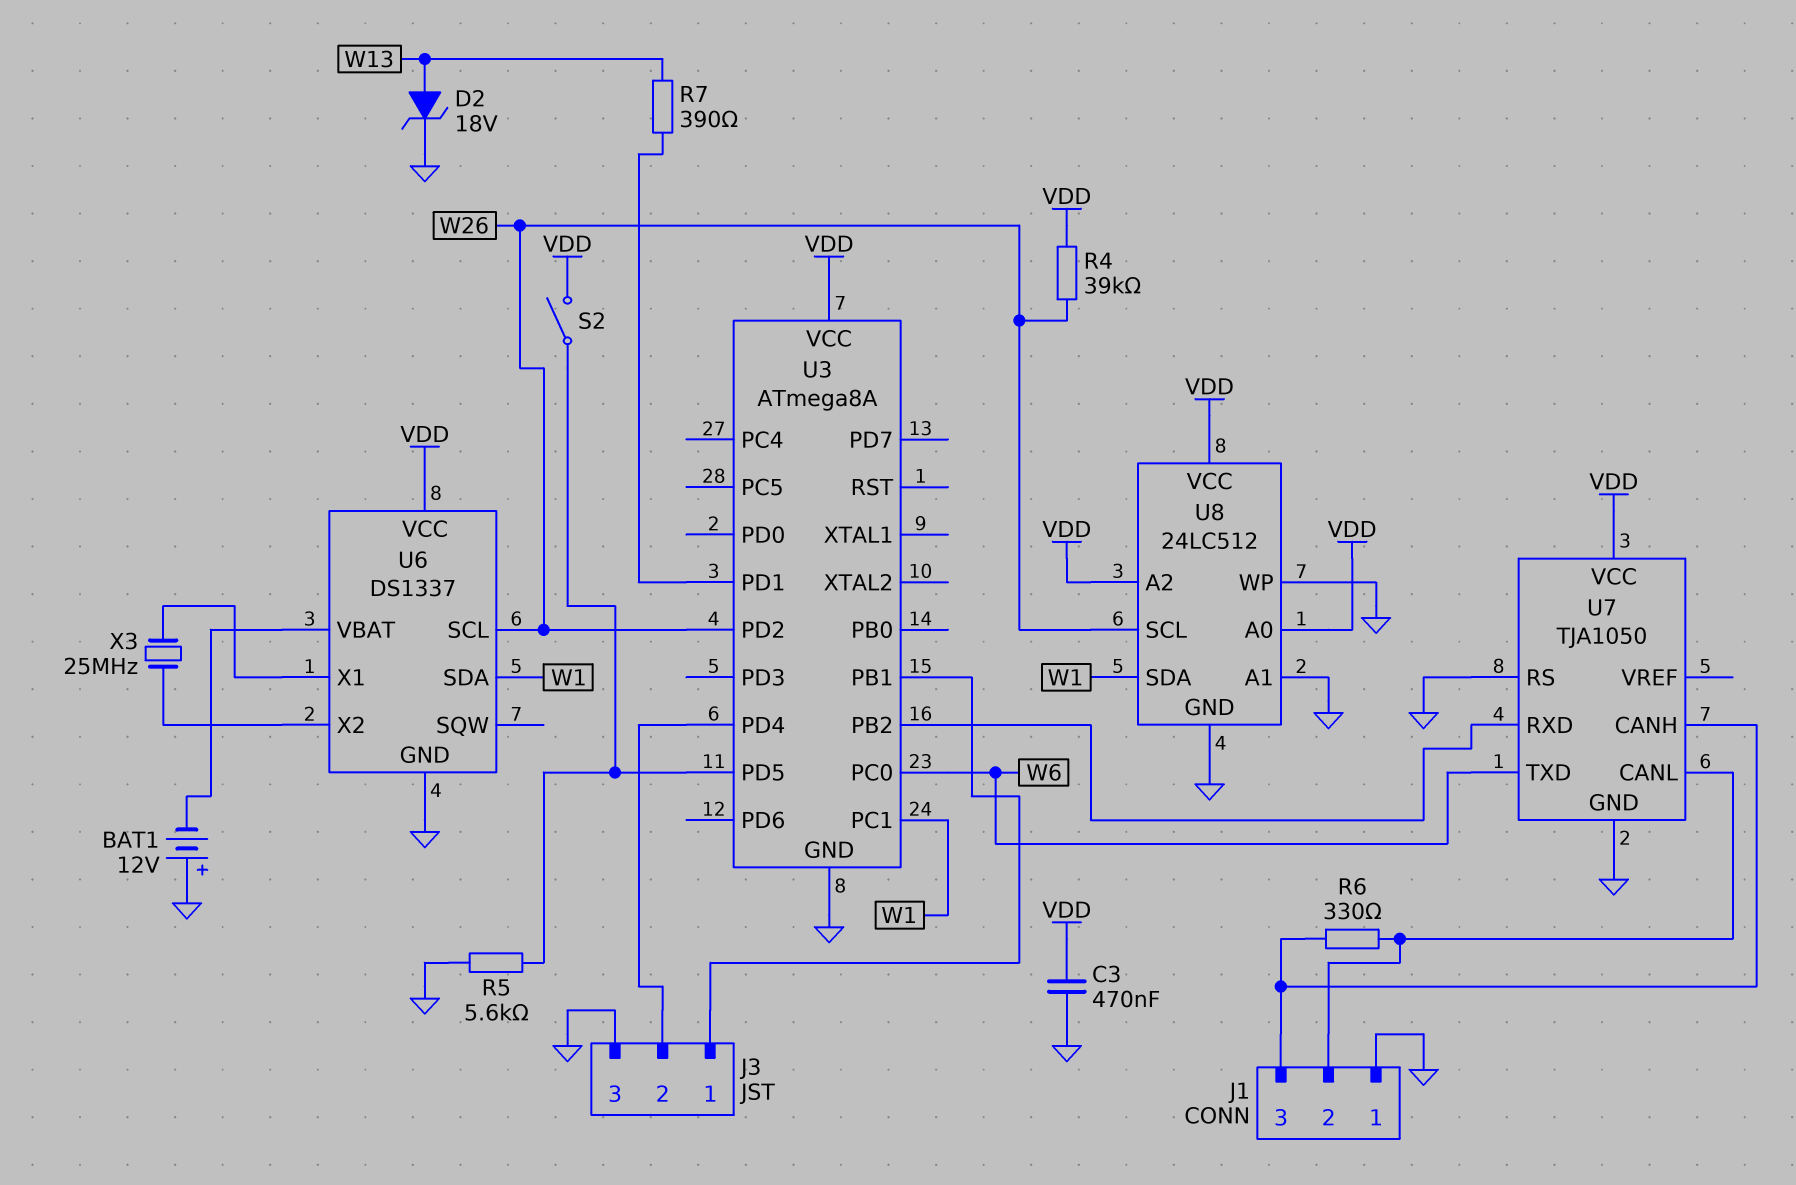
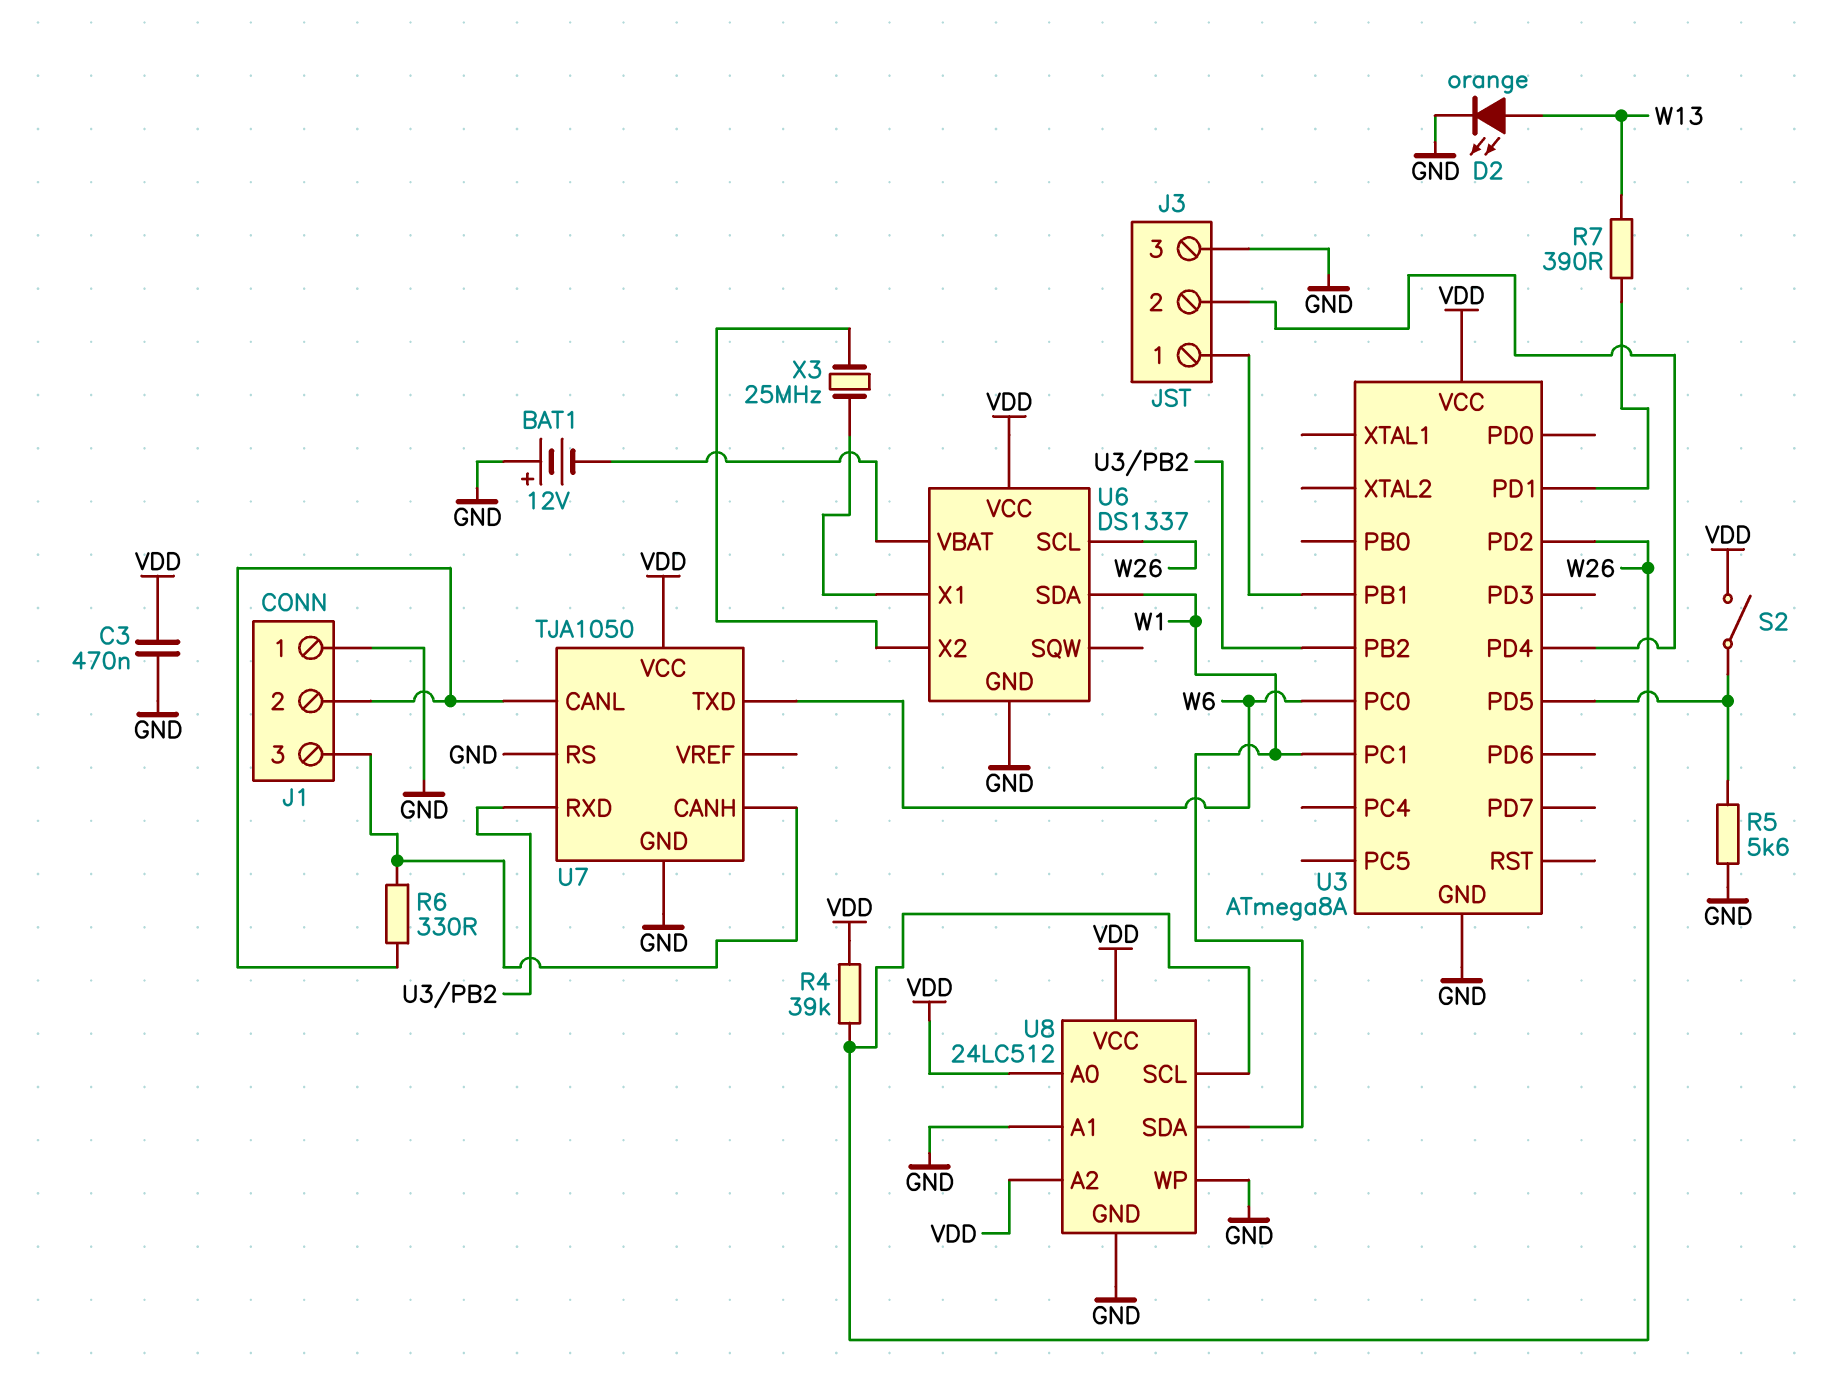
D2: zener 18V (A W13, K GND) -> LED orange (A W13, K GND)

